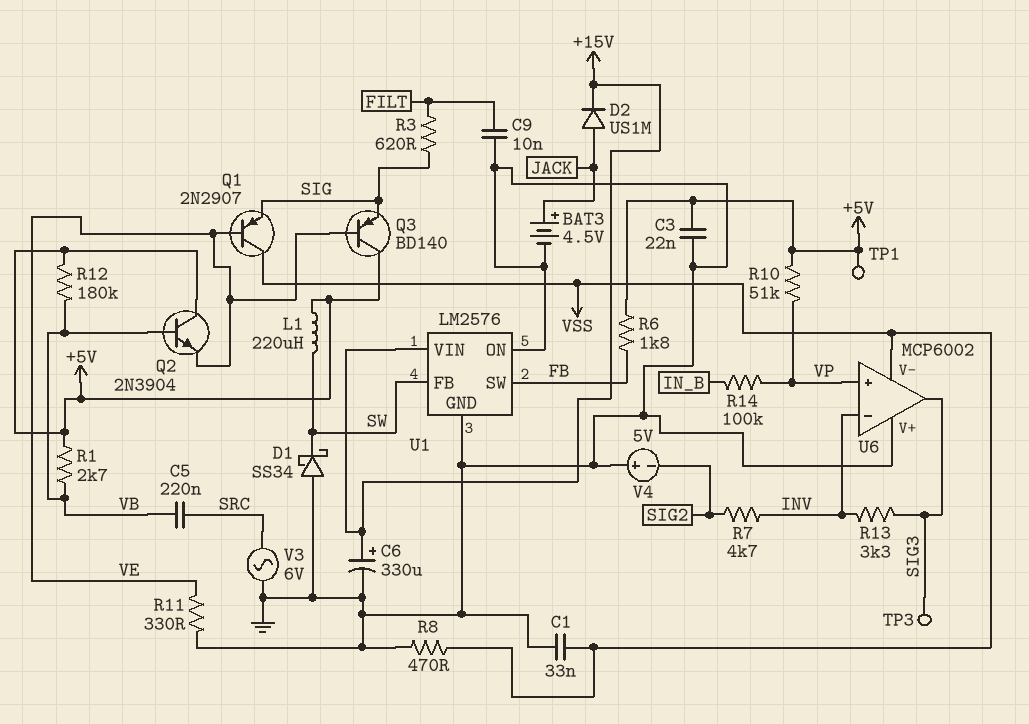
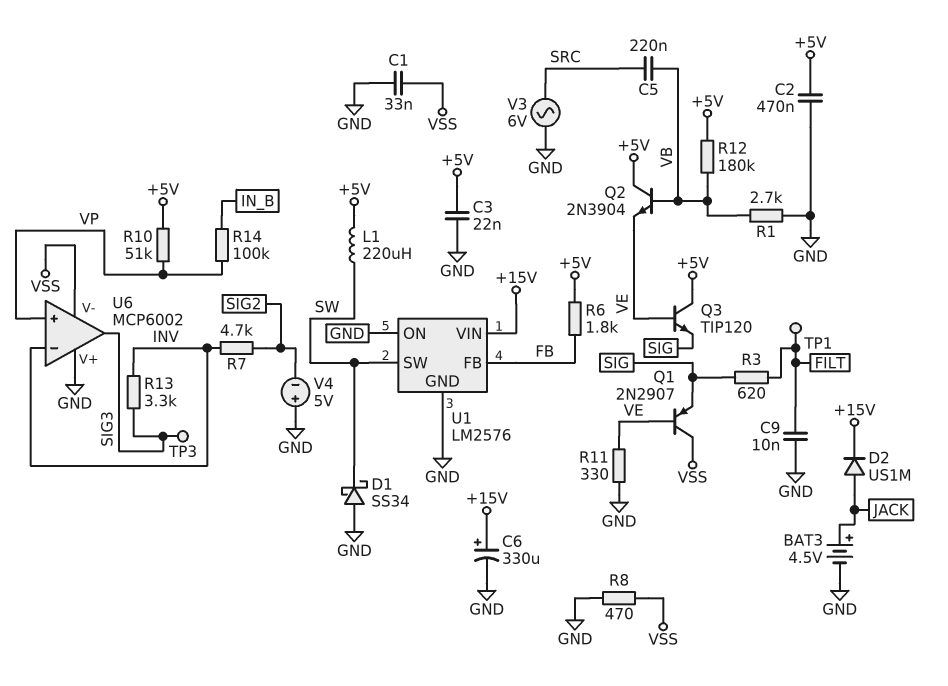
C2: none -> 470nF (+5V, GND)
Q3: PNP BD140 (B VE, C +5V, E SIG) -> NPN TIP120 (B VE, C +5V, E SIG)
R1: 2.7k (+5V, VB) -> 2.7k (GND, VB)
TP1: test point (+5V) -> test point (FILT)
U1 pin FB: SW -> FB
U1 pin SW: FB -> SW

